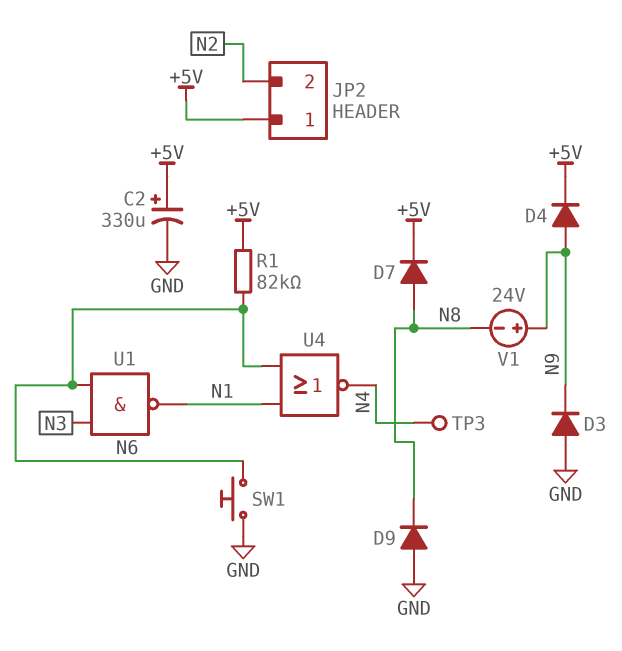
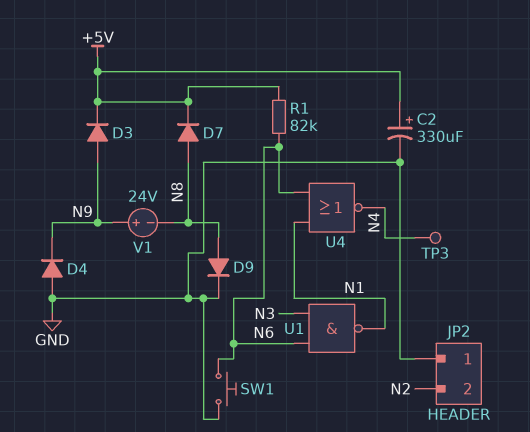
D3: diode (A GND, K N9) -> diode (A N9, K +5V)
D4: diode (A N9, K +5V) -> diode (A GND, K N9)
D9: diode (A GND, K N8) -> diode (A N8, K GND)
JP2 pin 1: +5V -> GND

